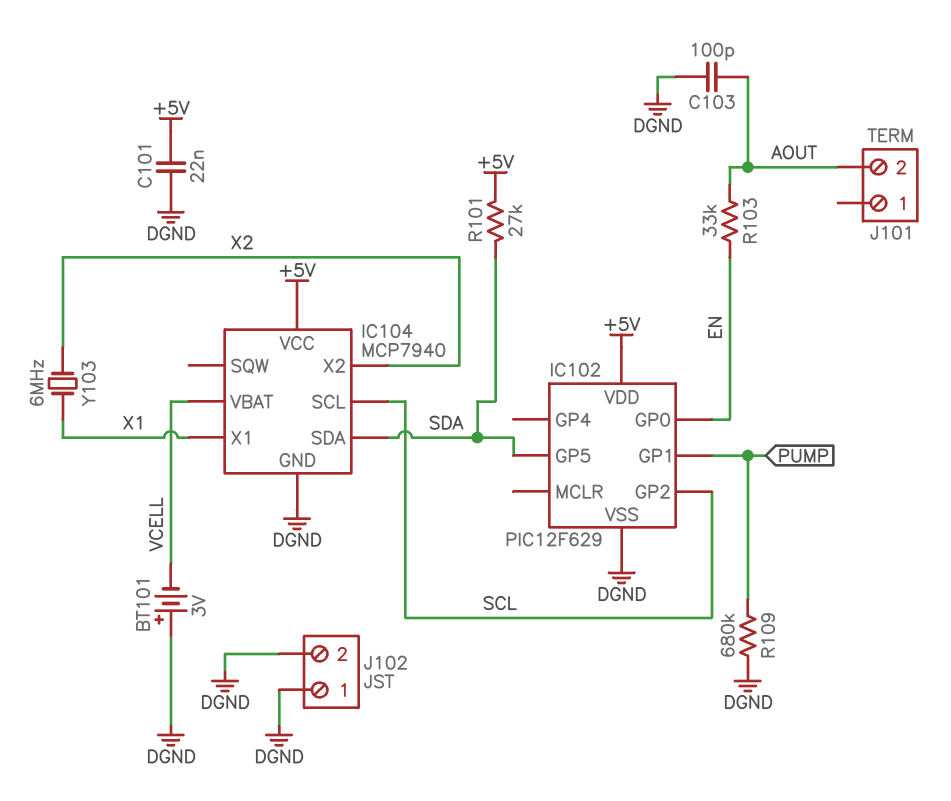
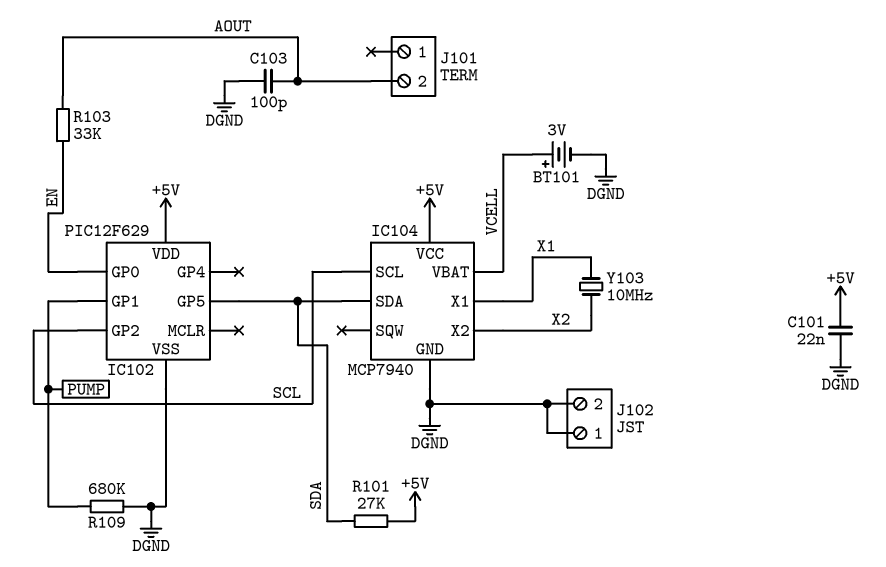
BT101: 3V (plus DGND, minus VCELL) -> 3V (plus VCELL, minus DGND)
Y103: 6MHz (X1, X2) -> 10MHz (X1, X2)

